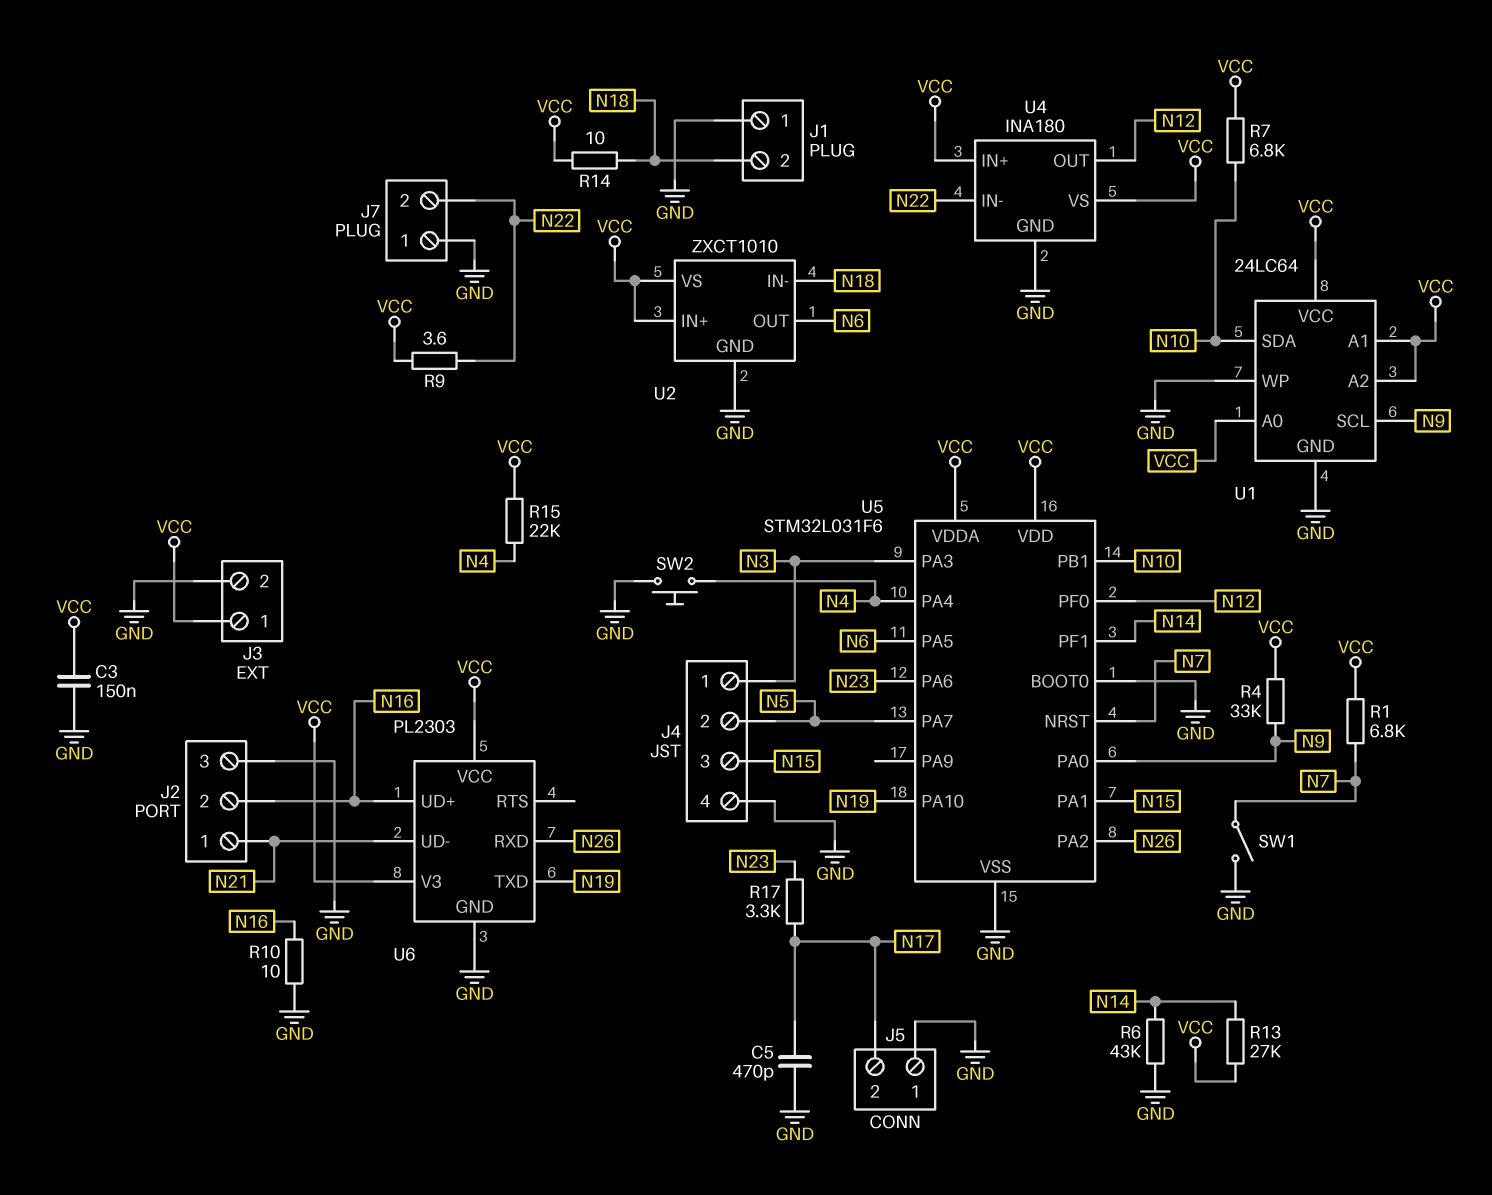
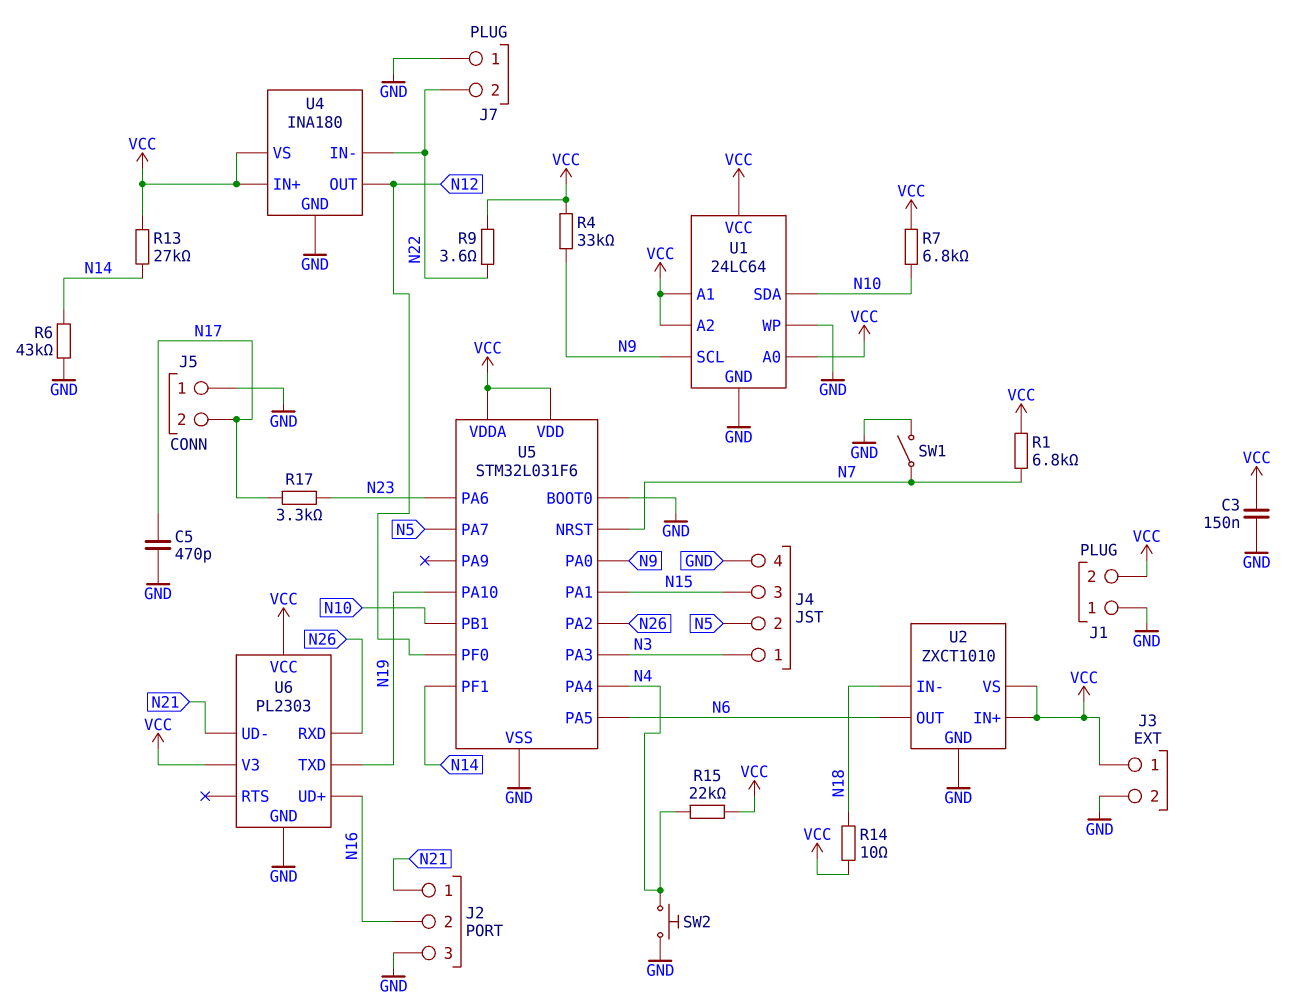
J1 pin 2: N18 -> VCC
R10: 10 (GND, N16) -> none

